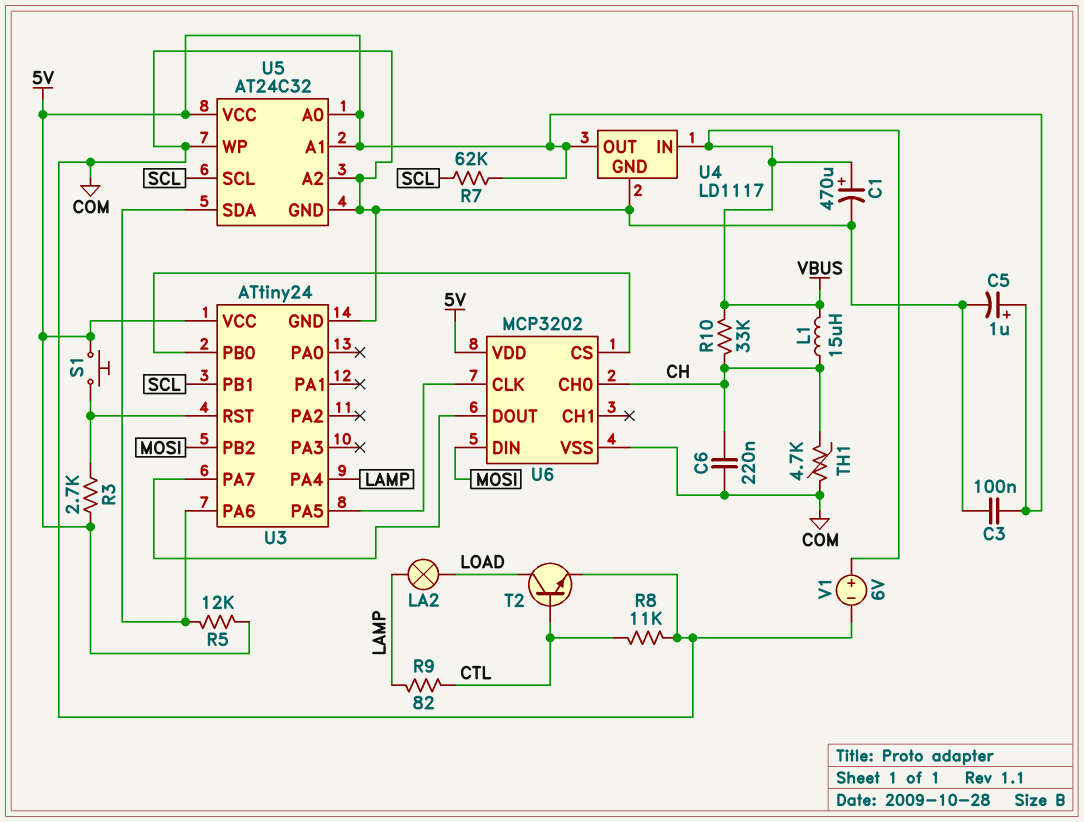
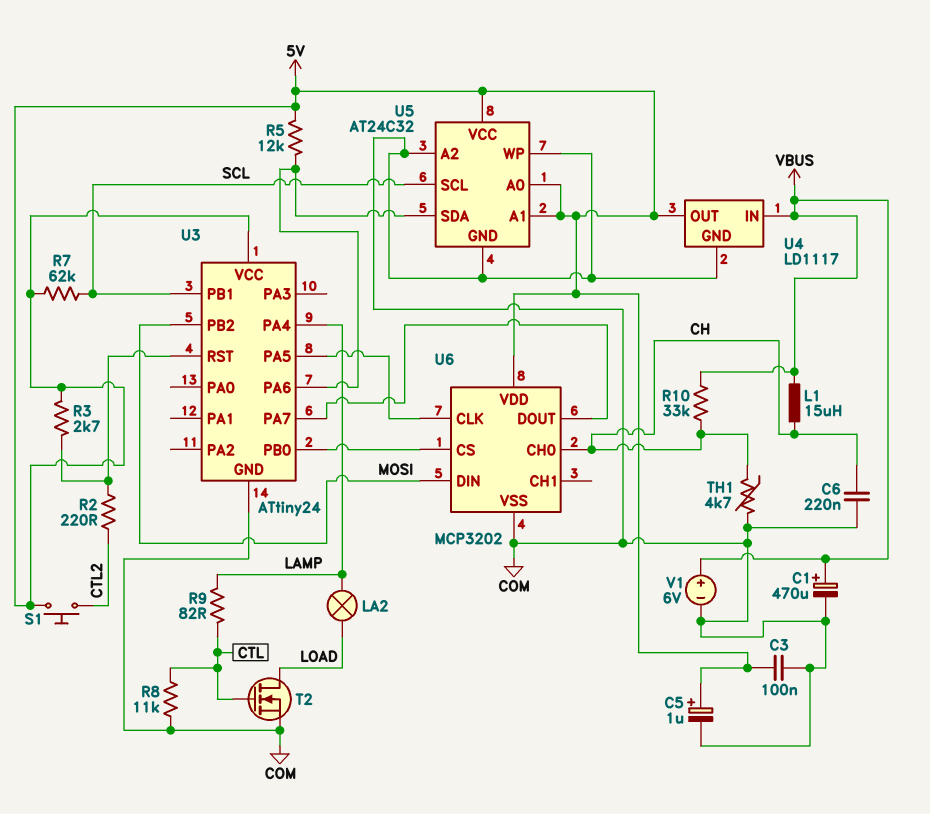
R2: none -> 220 (CTL2, U3/RST)
S1: button (5V, U3/RST) -> button (5V, CTL2)
T2: NPN (B CTL, C LOAD, E COM) -> NMOS (G CTL, D LOAD, S COM)

